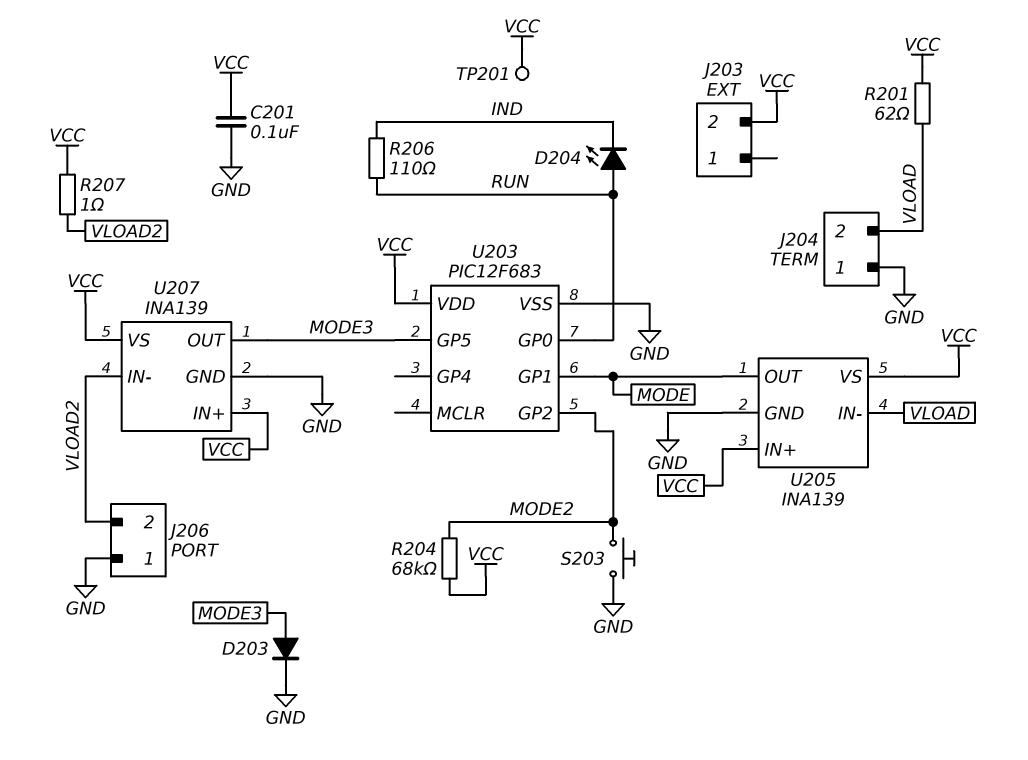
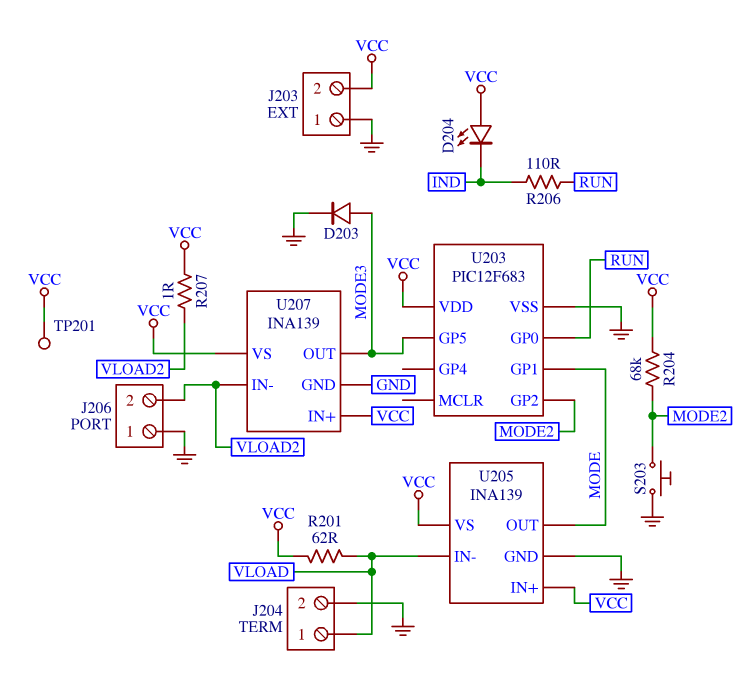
C201: 100nF (GND, VCC) -> none
D204: LED (A RUN, K IND) -> LED (A VCC, K IND)
J203 pin 1: none -> GND
J204 pin 1: GND -> VLOAD
J204 pin 2: VLOAD -> GND

